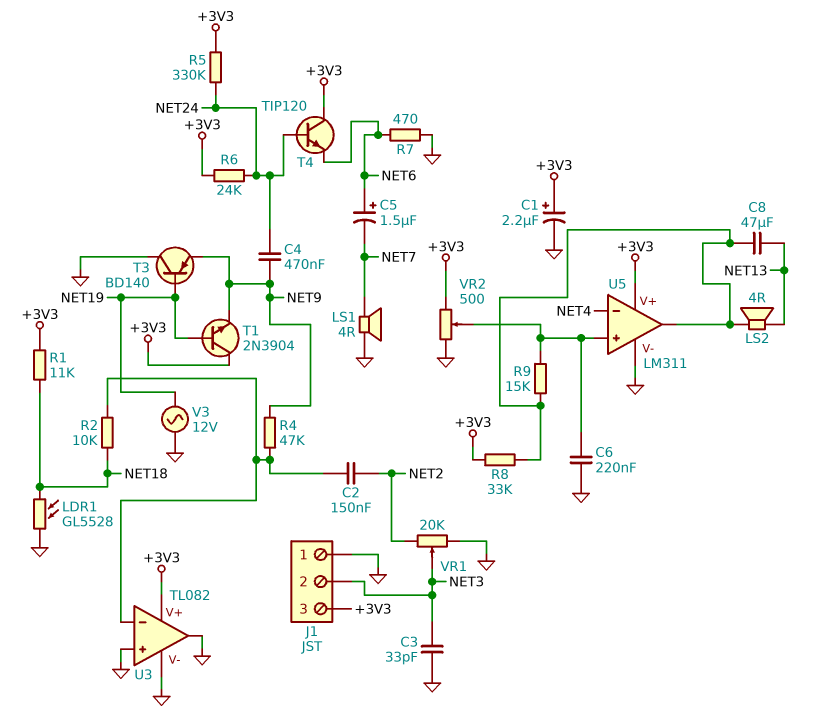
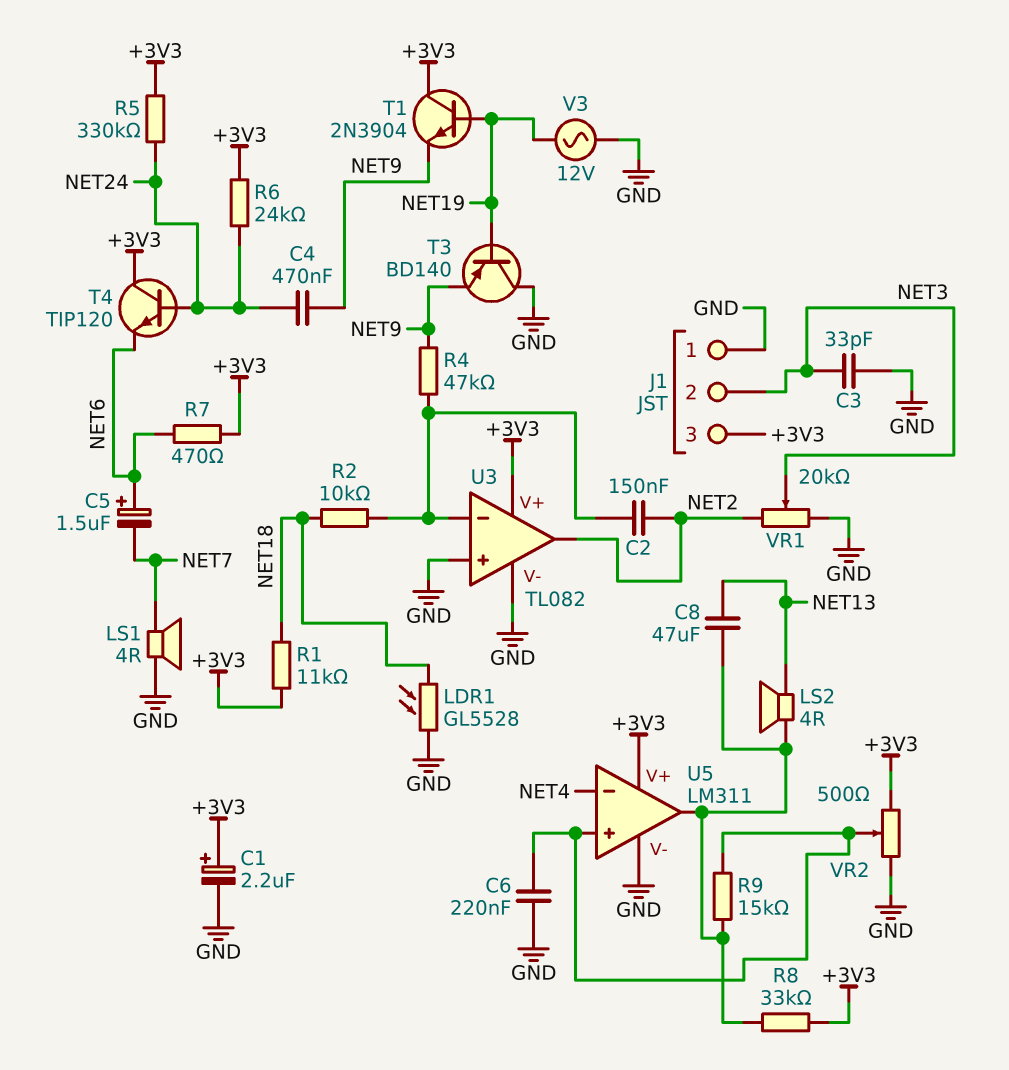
R7: 470 (GND, NET6) -> 470 (+3V3, NET6)
U3 pin out: GND -> NET2

